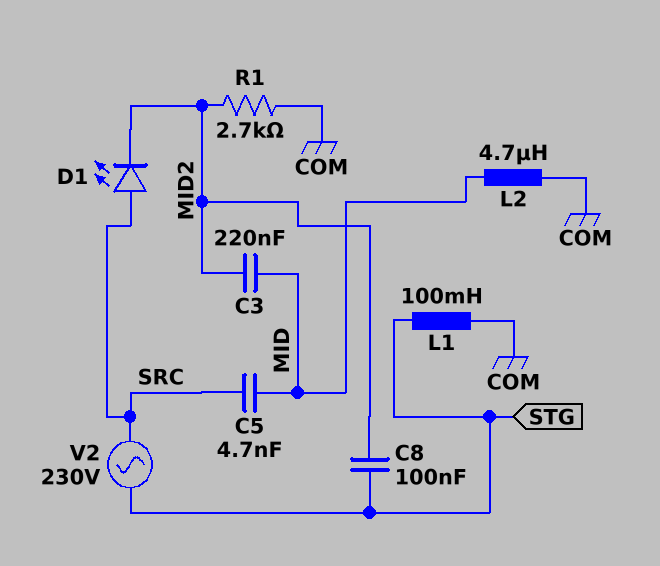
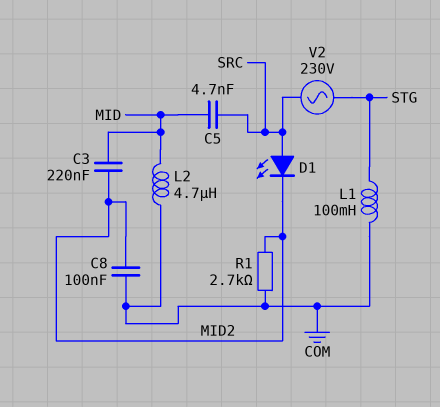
C8: 100nF (MID2, STG) -> 100nF (COM, MID2)

